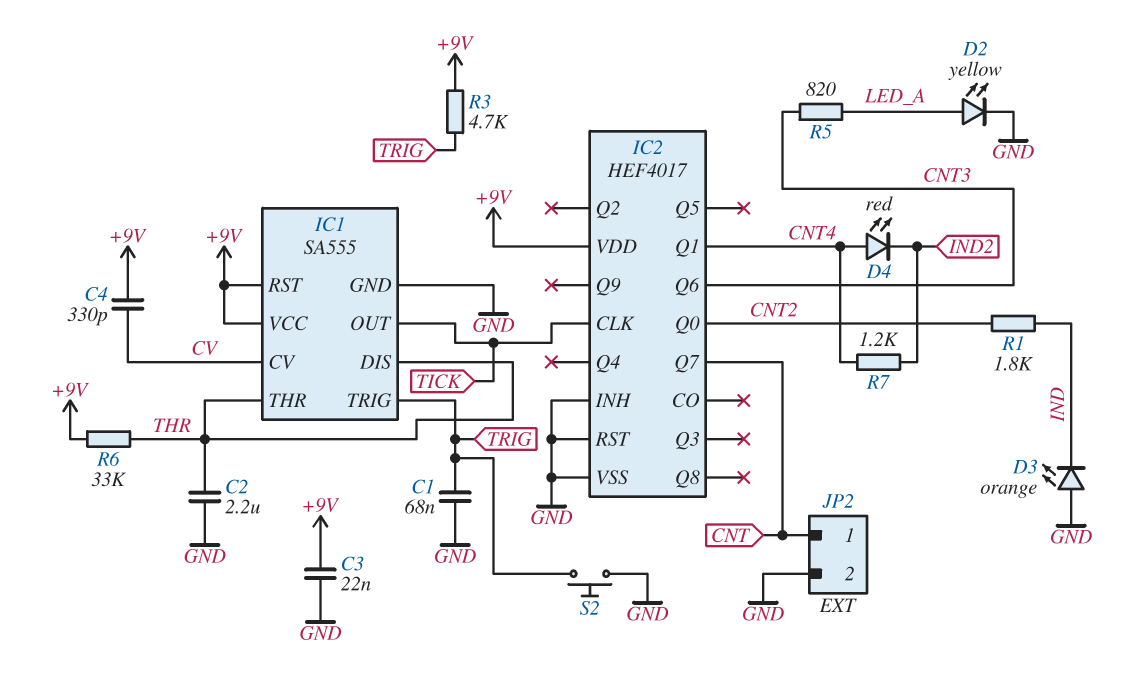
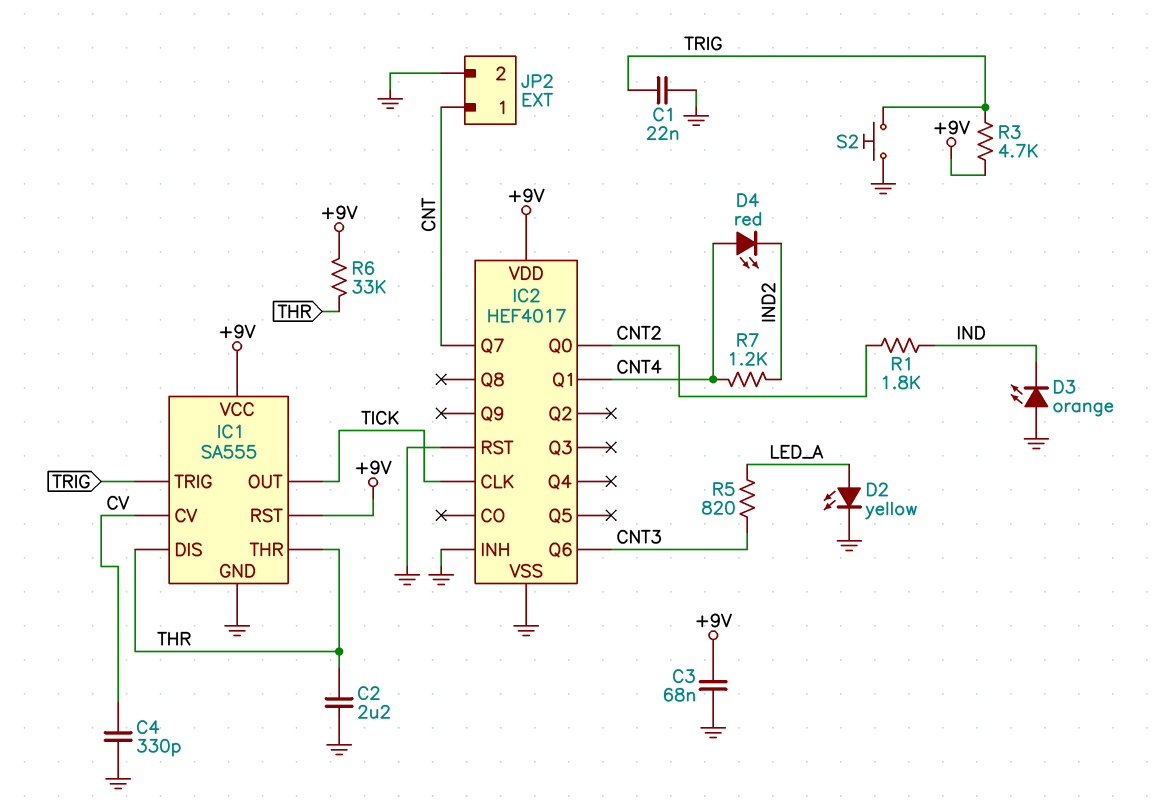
C1: 68nF (GND, TRIG) -> 22nF (GND, TRIG)
C3: 22nF (+9V, GND) -> 68nF (+9V, GND)
C4: 330pF (+9V, CV) -> 330pF (CV, GND)

